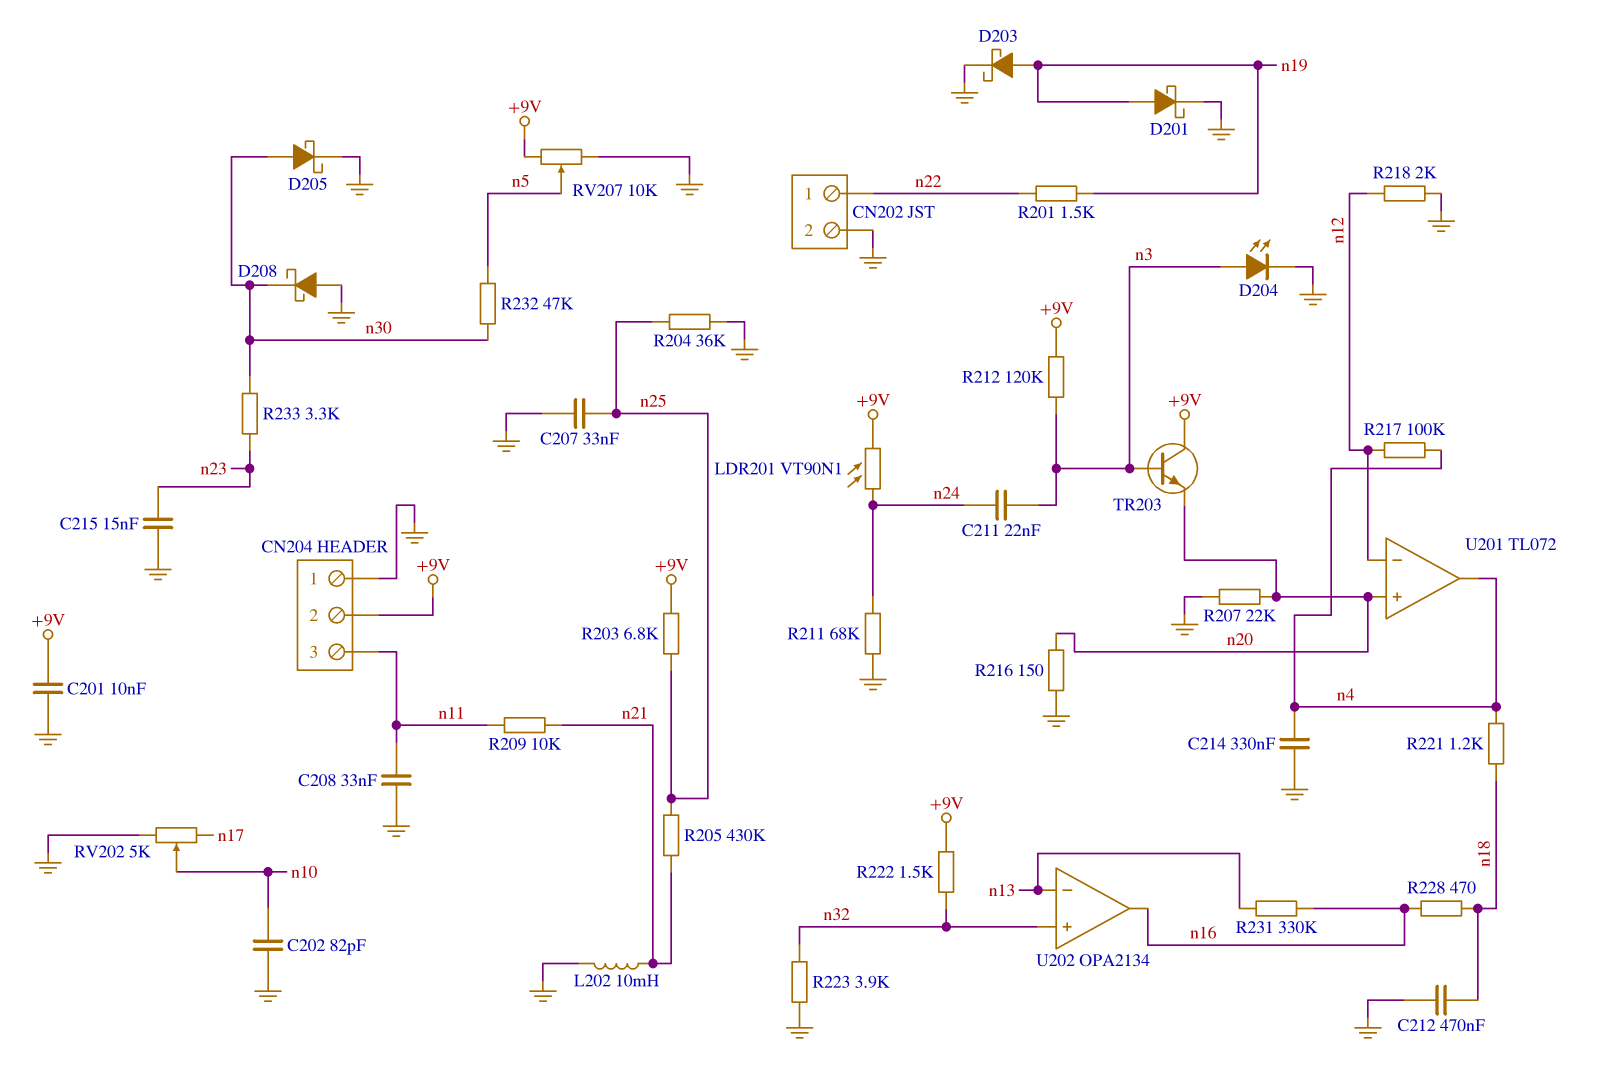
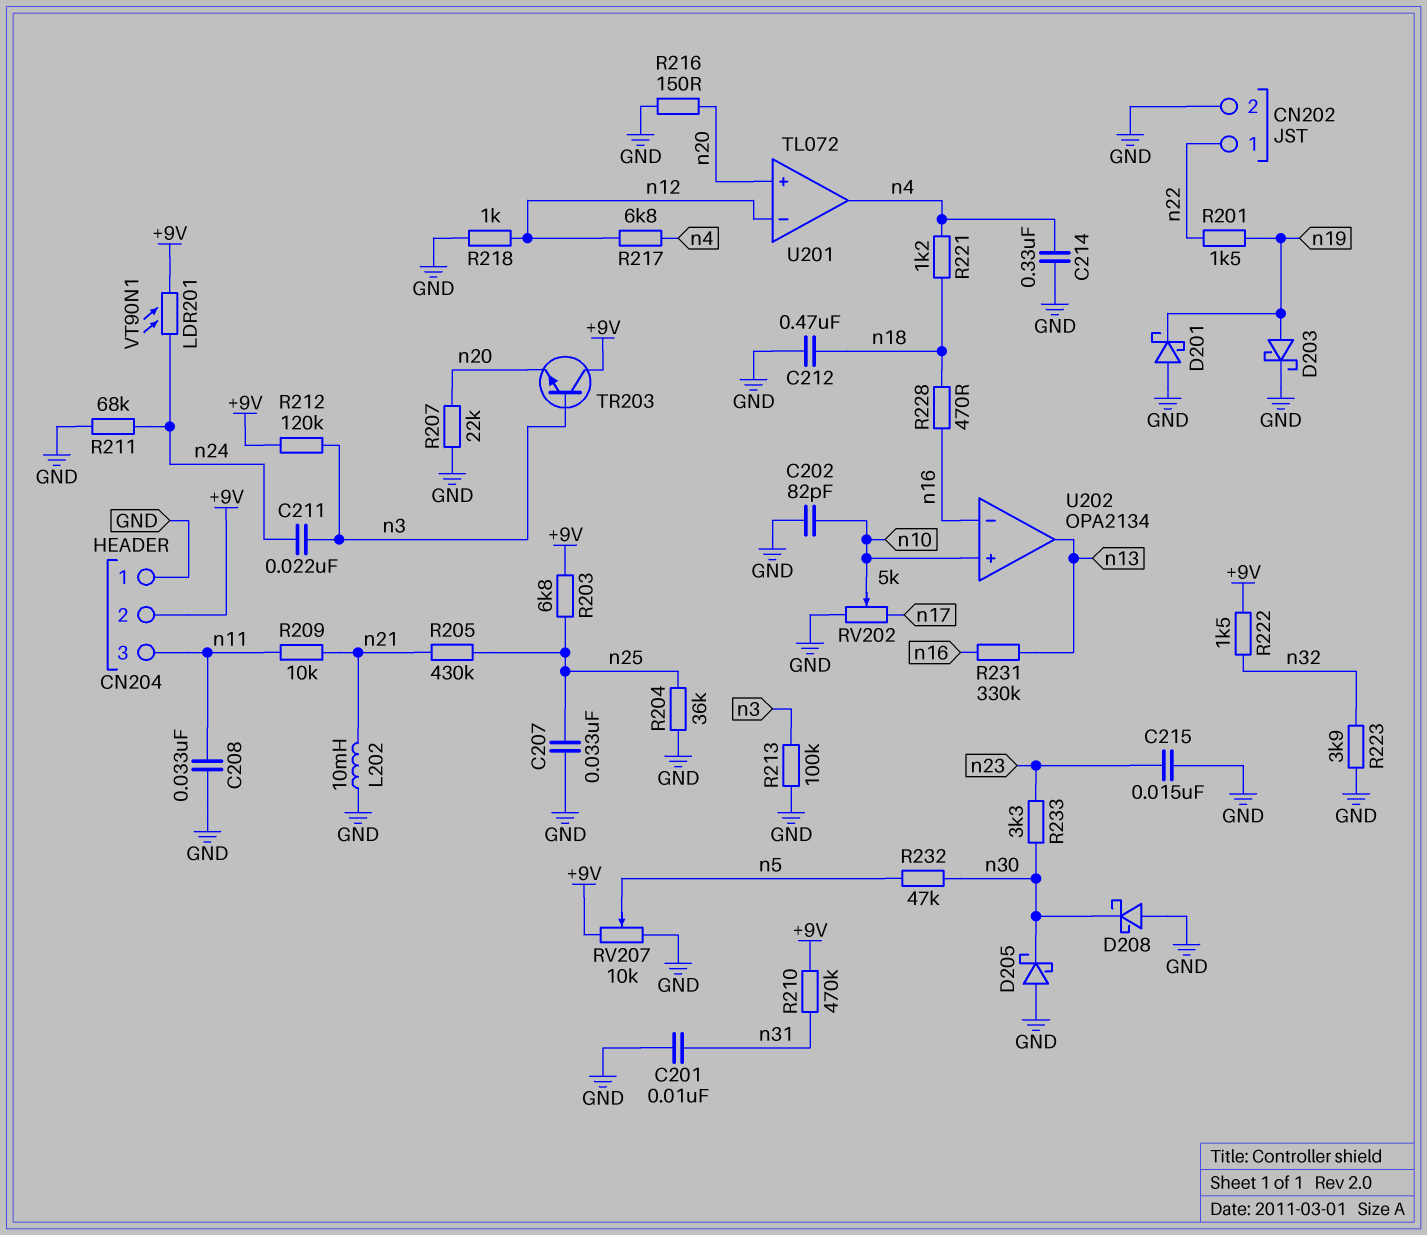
C201: 10nF (+9V, GND) -> 10nF (GND, n31)
D201: schottky (A n19, K GND) -> schottky (A GND, K n19)
D204: LED (A n3, K GND) -> none
D205: schottky (A n30, K GND) -> schottky (A GND, K n30)
R210: none -> 470k (+9V, n31)
R213: none -> 100k (GND, n3)
R217: 100k (n4, n12) -> 6.8k (n4, n12)
R218: 2k (GND, n12) -> 1k (GND, n12)
U202 pin in+: n32 -> n10
U202 pin in-: n13 -> n16
U202 pin out: n16 -> n13

